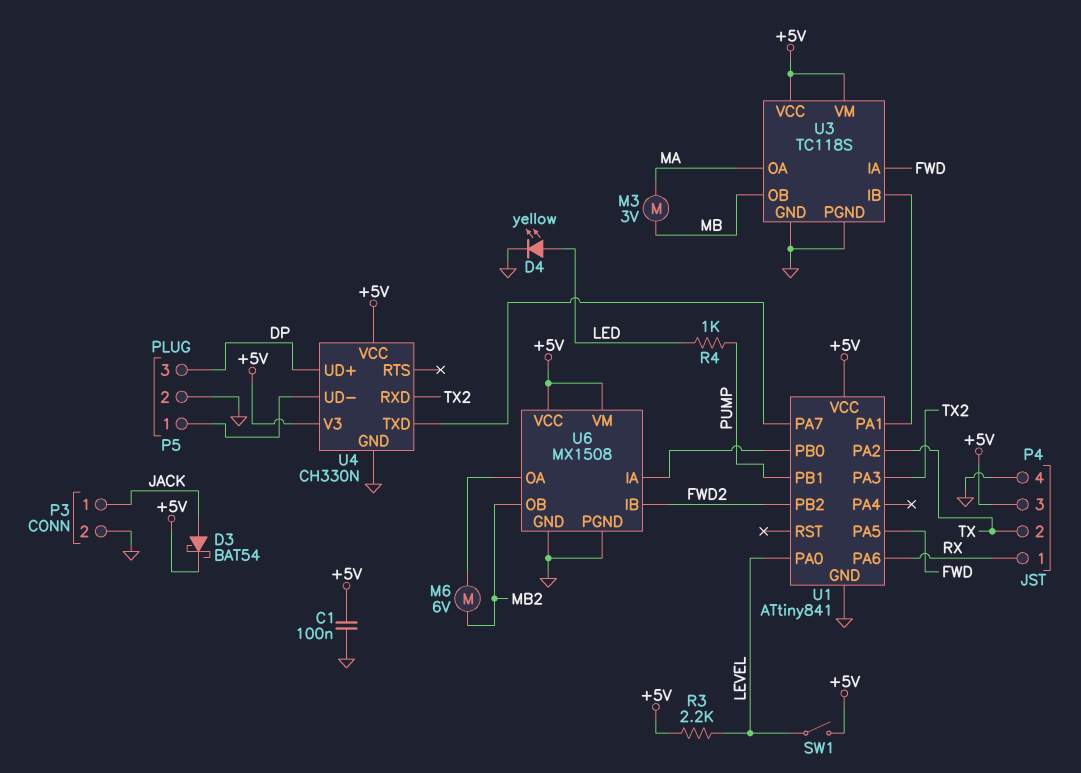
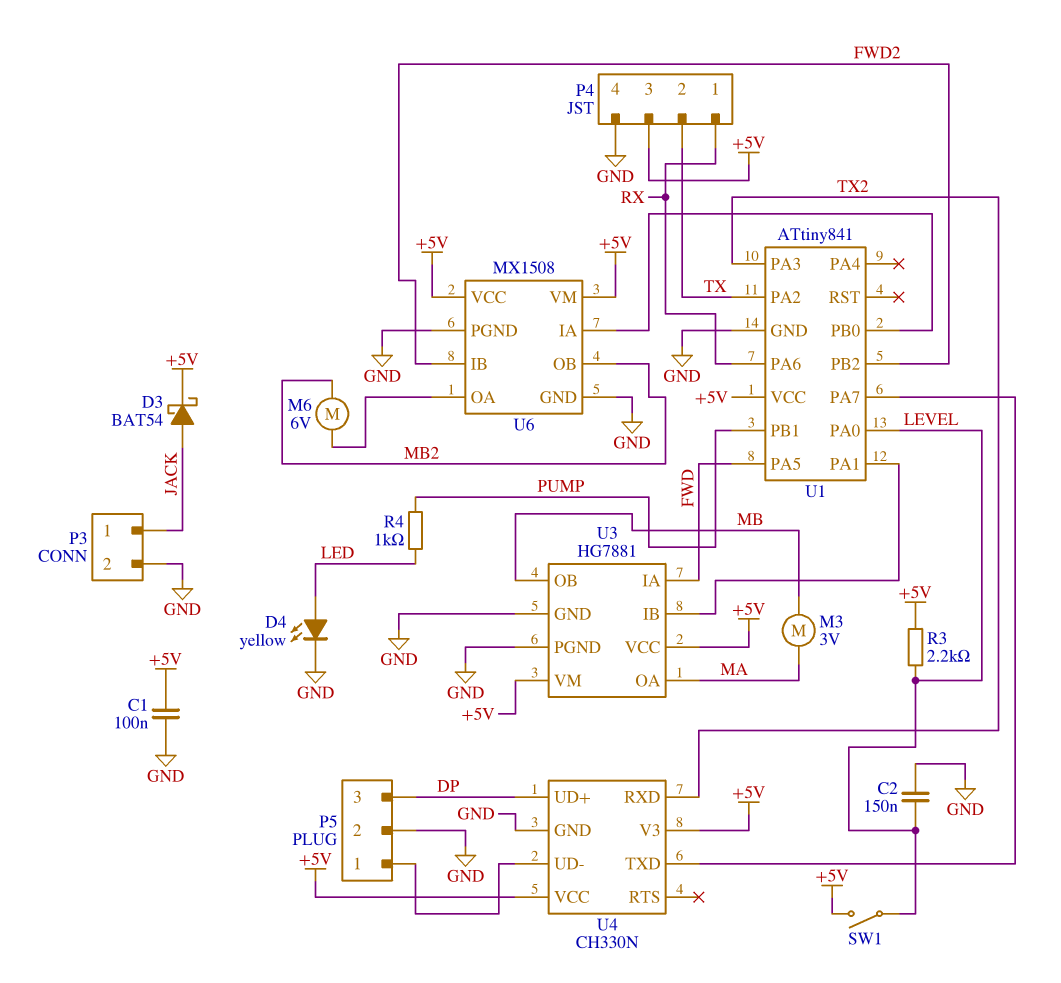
C2: none -> 150nF (GND, LEVEL)
U3: TC118S -> HG7881

